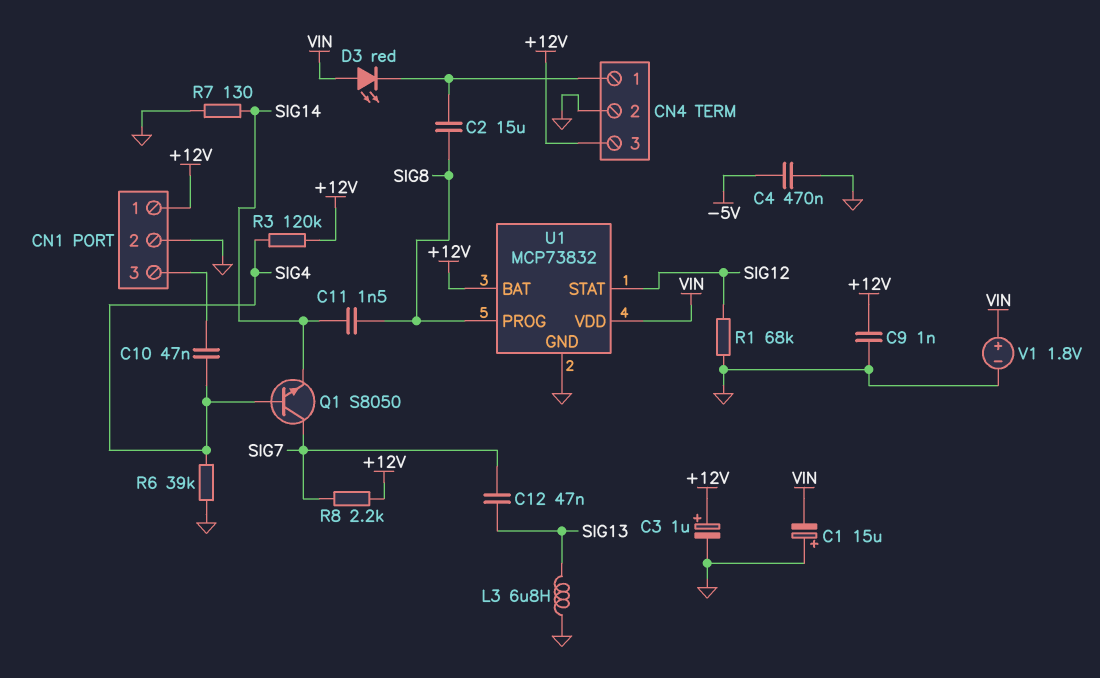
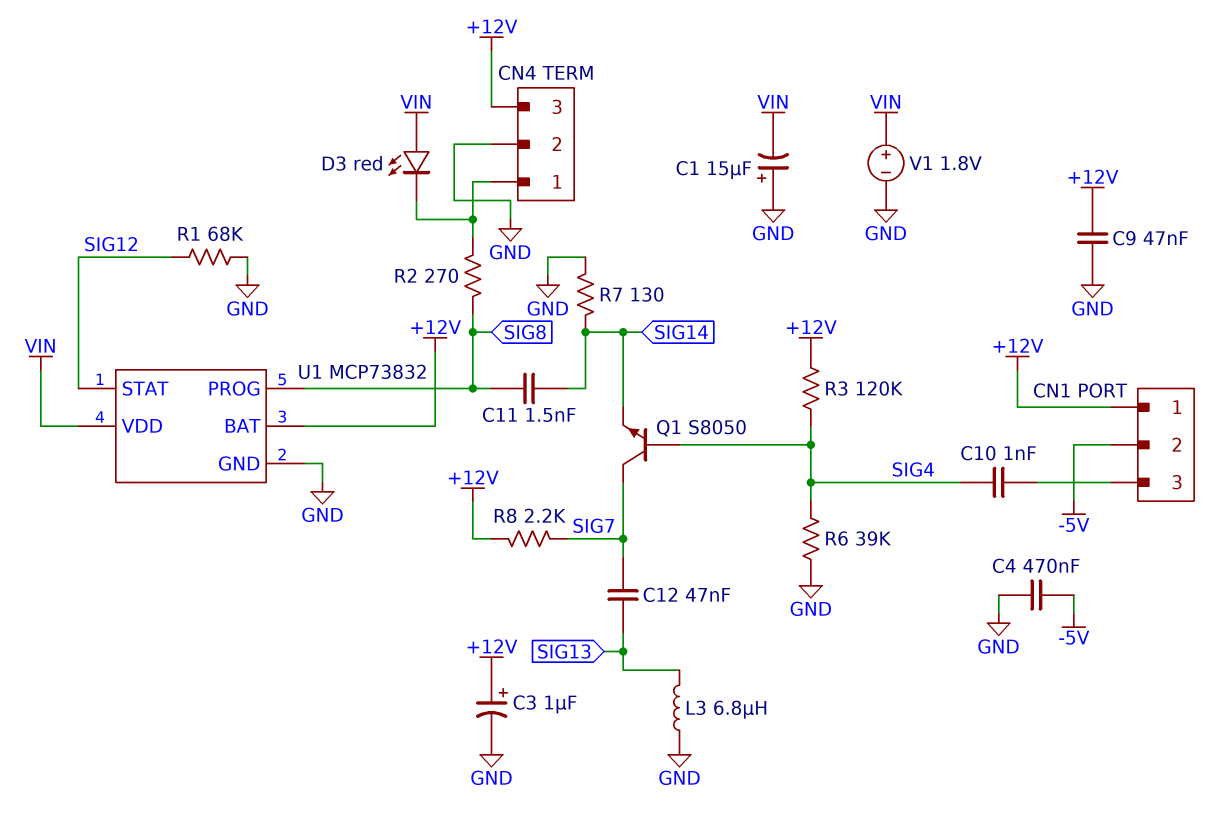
C2: 15uF (CN4/1, SIG8) -> none
C9: 1nF (+12V, GND) -> 47nF (+12V, GND)
C10: 47nF (CN1/3, SIG4) -> 1nF (CN1/3, SIG4)
CN1 pin 2: GND -> -5V
R2: none -> 270 (CN4/1, SIG8)

